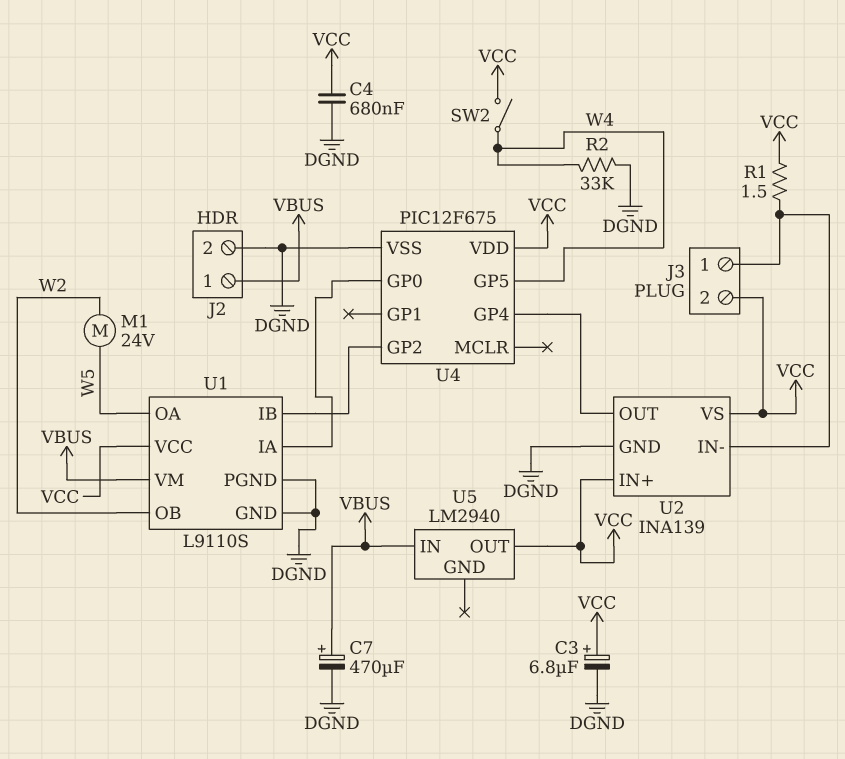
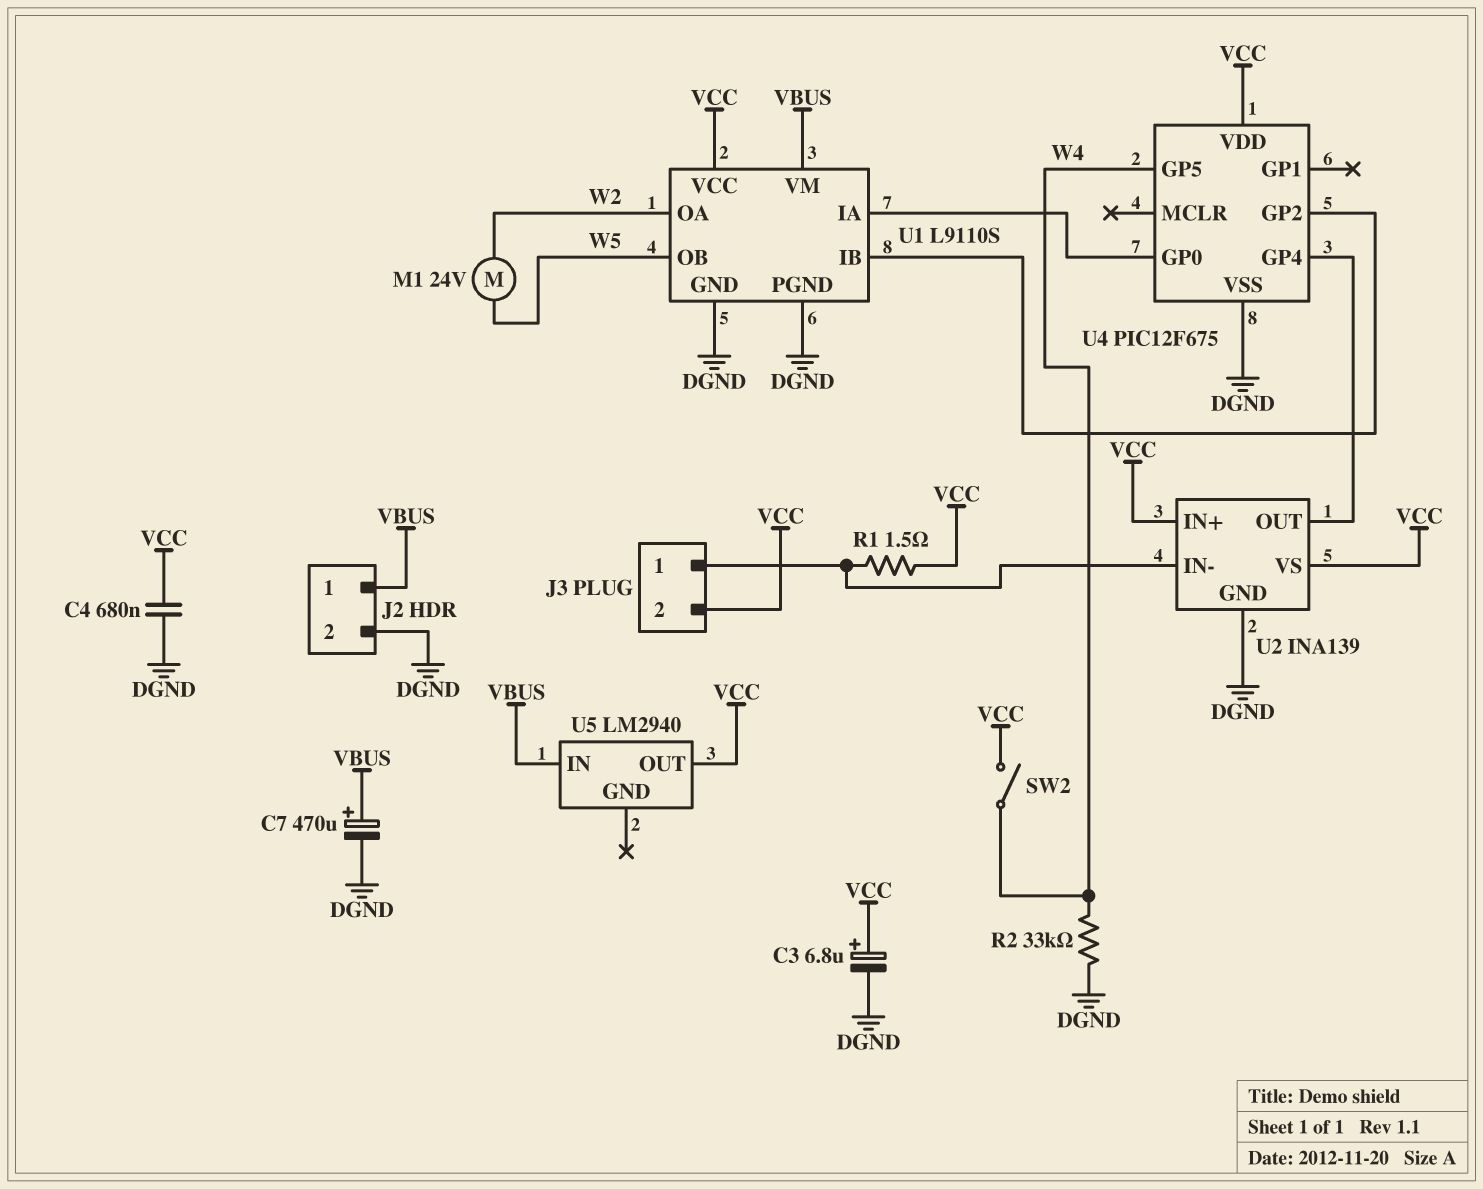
U1 pin OA: W5 -> W2
U1 pin OB: W2 -> W5

